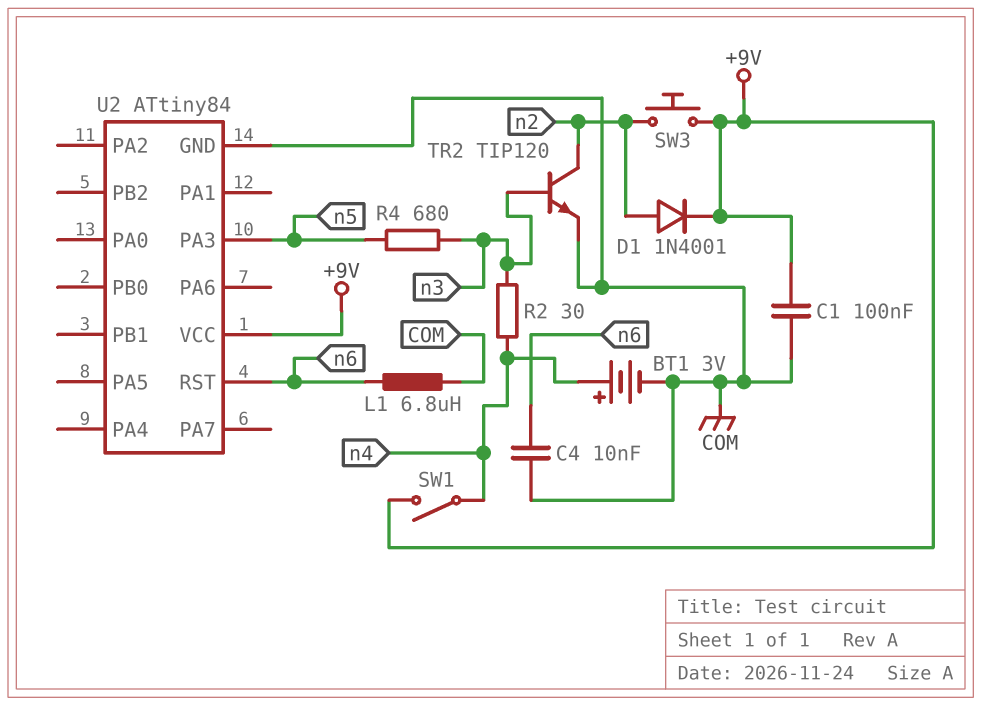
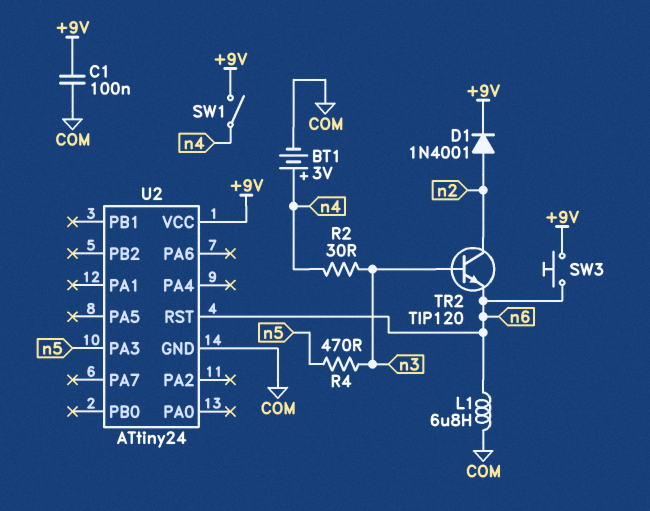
C4: 10nF (COM, n6) -> none
R4: 680 (n3, n5) -> 470 (n3, n5)
SW3: button (+9V, n2) -> button (+9V, n6)
TR2: NPN TIP120 (B n3, C n2, E COM) -> NPN TIP120 (B n3, C n2, E n6)
U2: ATtiny84 -> ATtiny24

